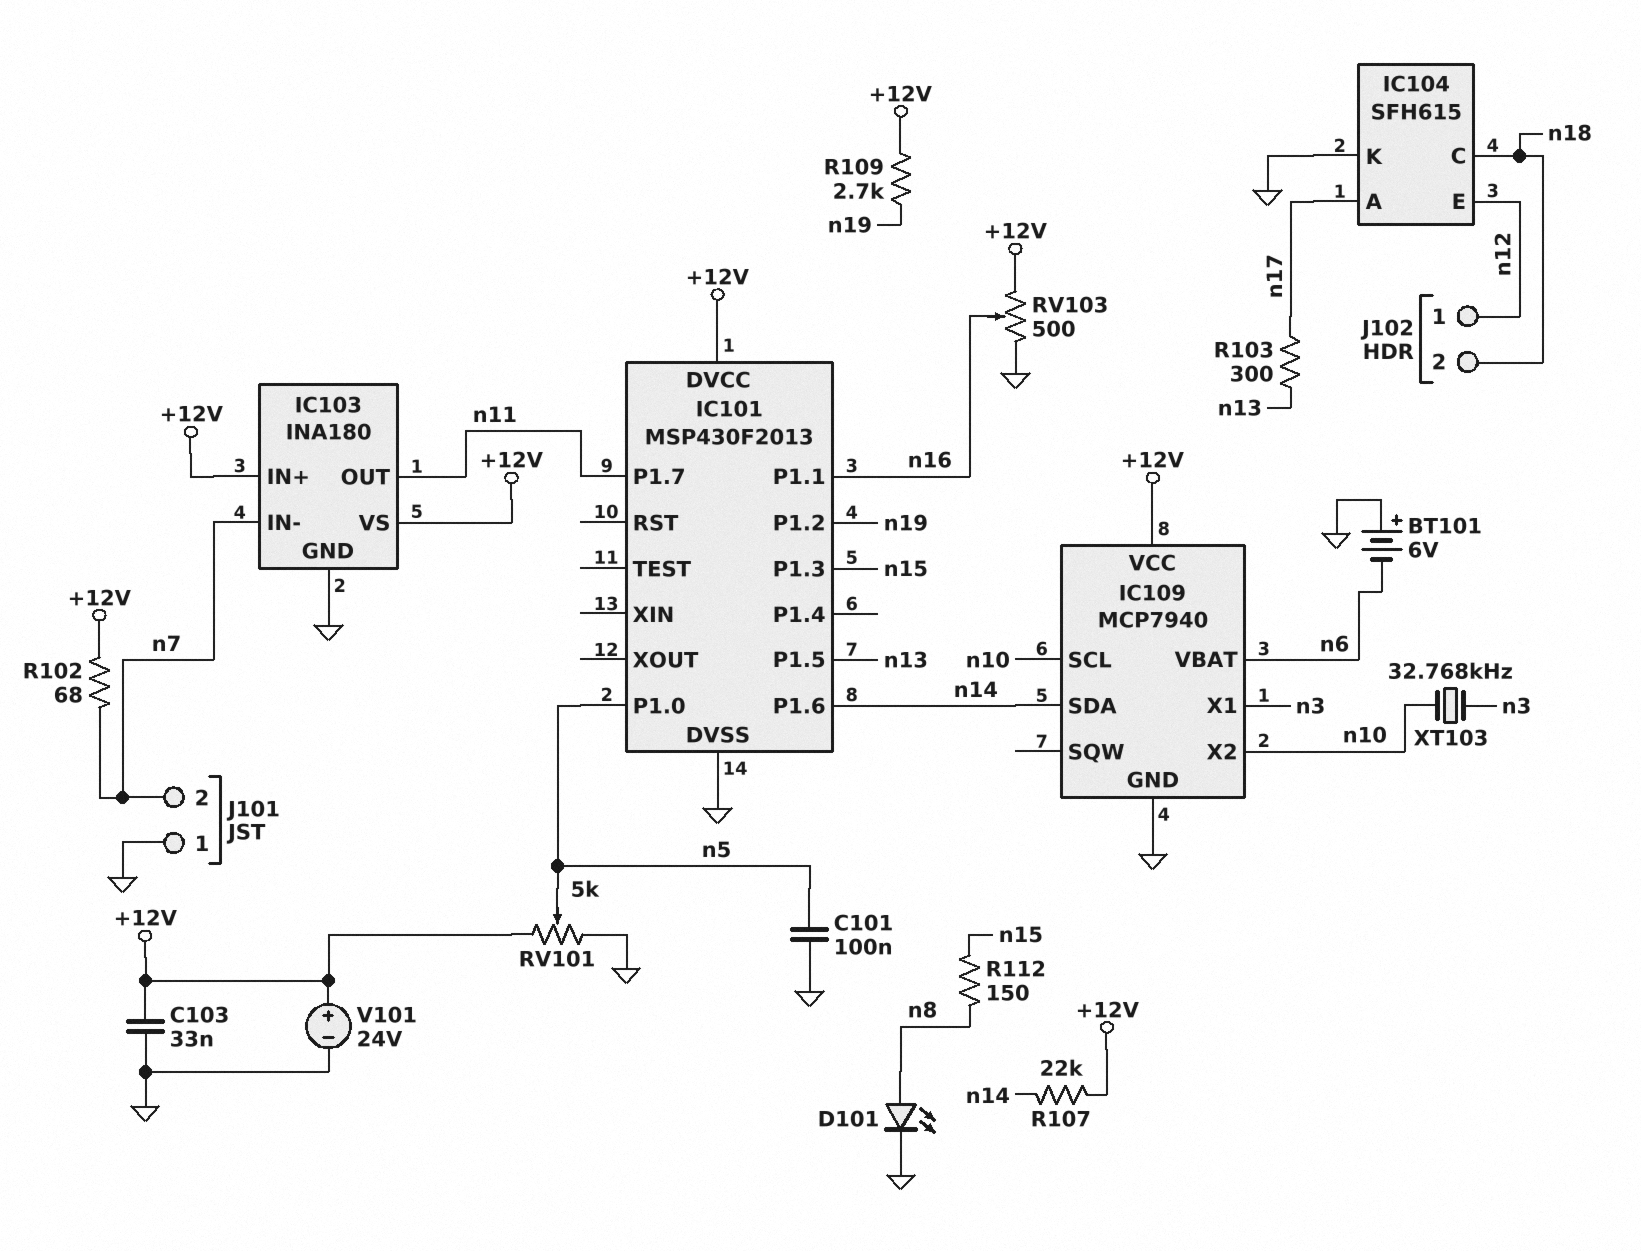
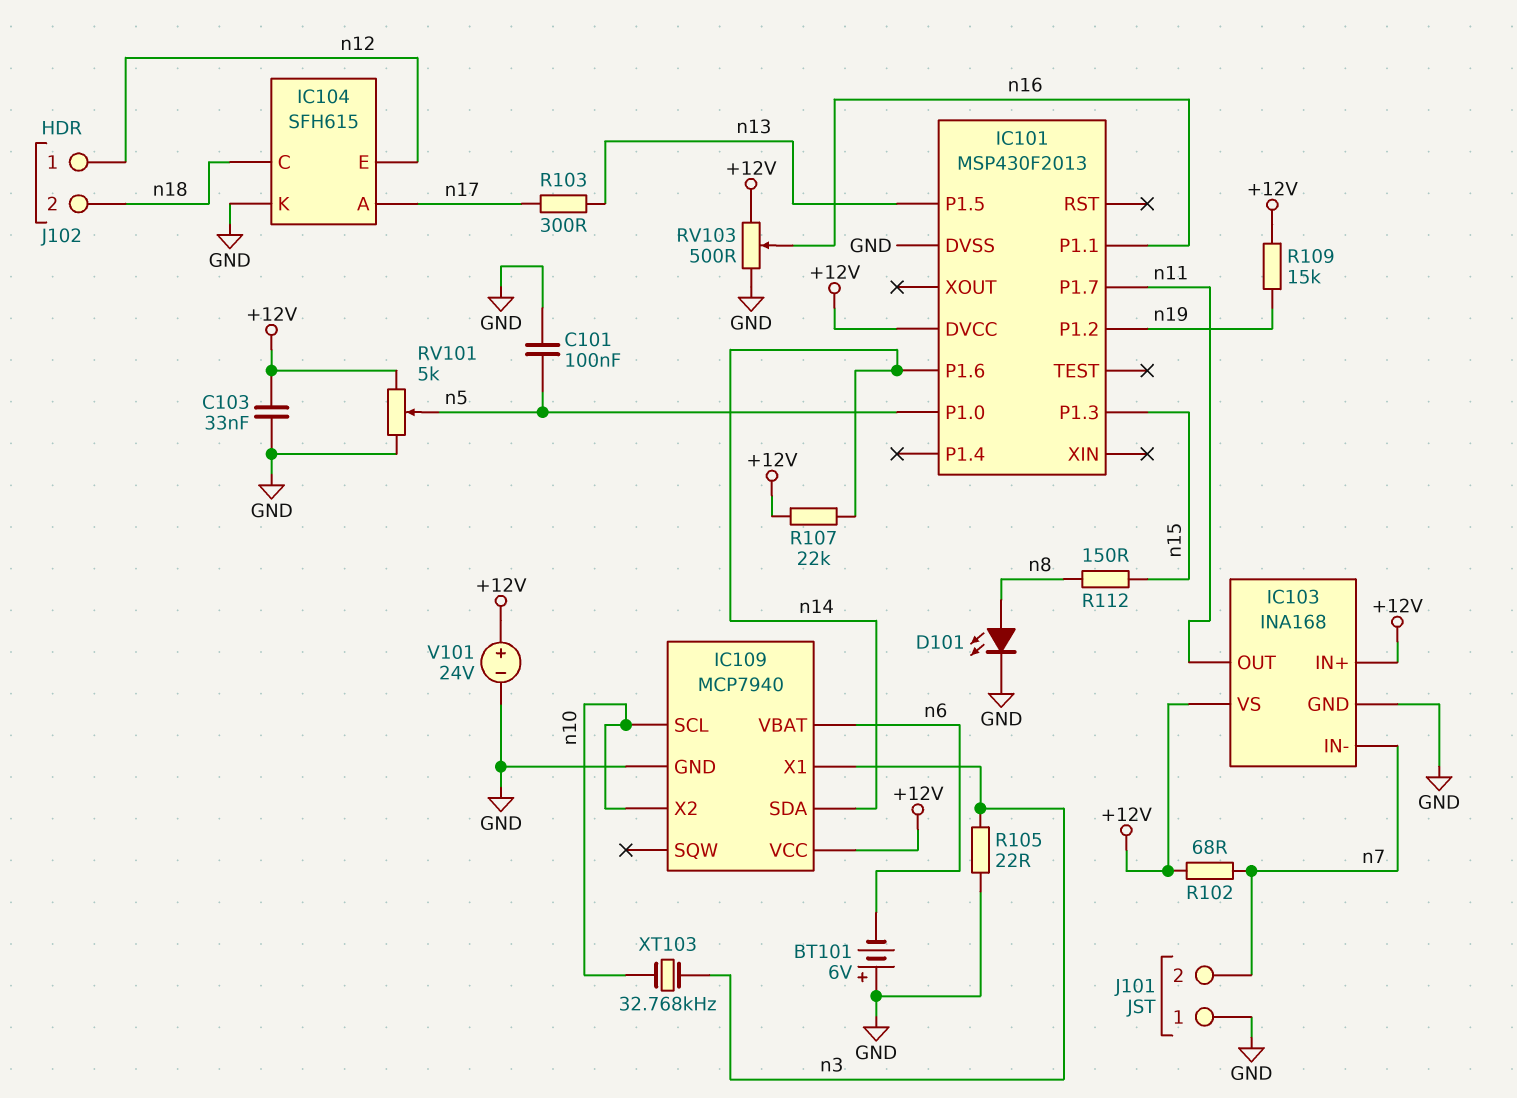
IC103: INA180 -> INA168
R105: none -> 22 (GND, n3)
R109: 2.7k (+12V, n19) -> 15k (+12V, n19)

